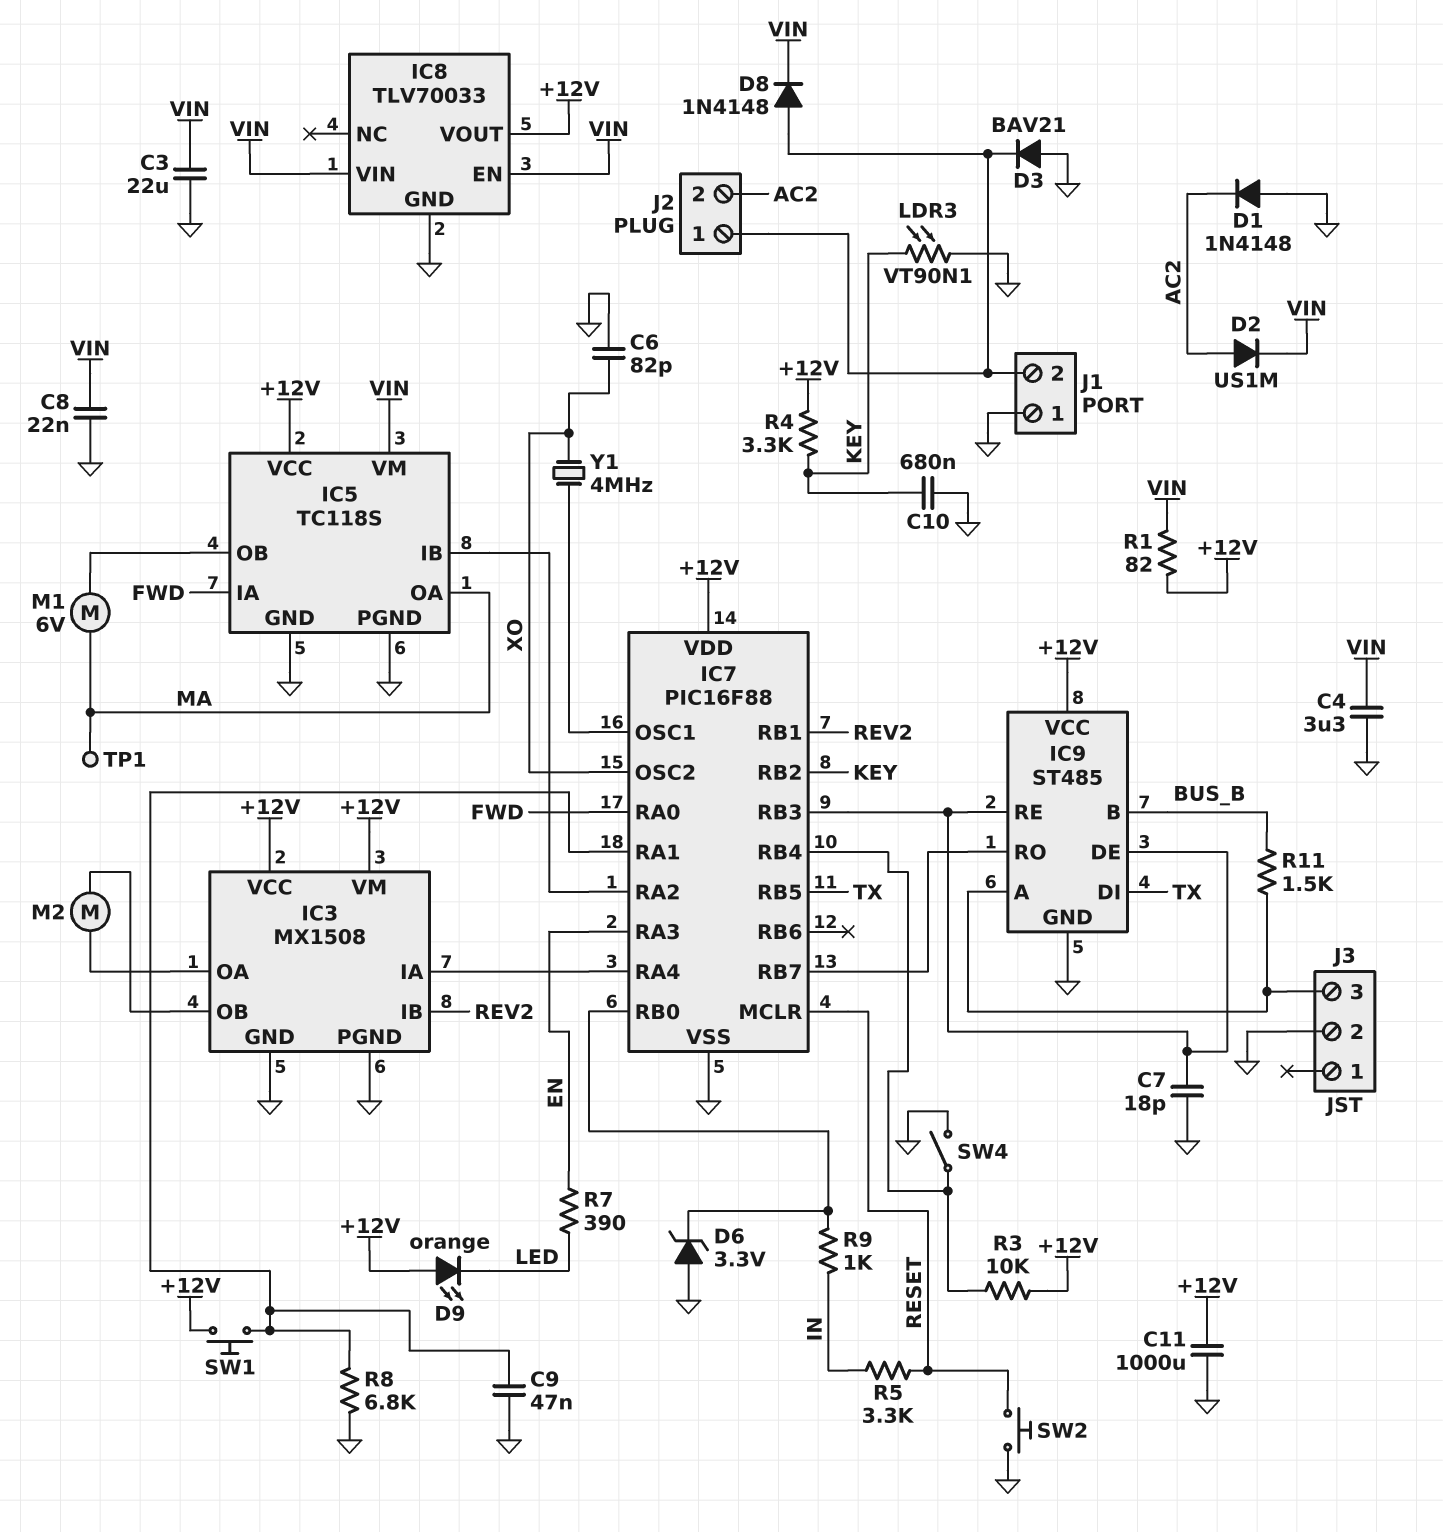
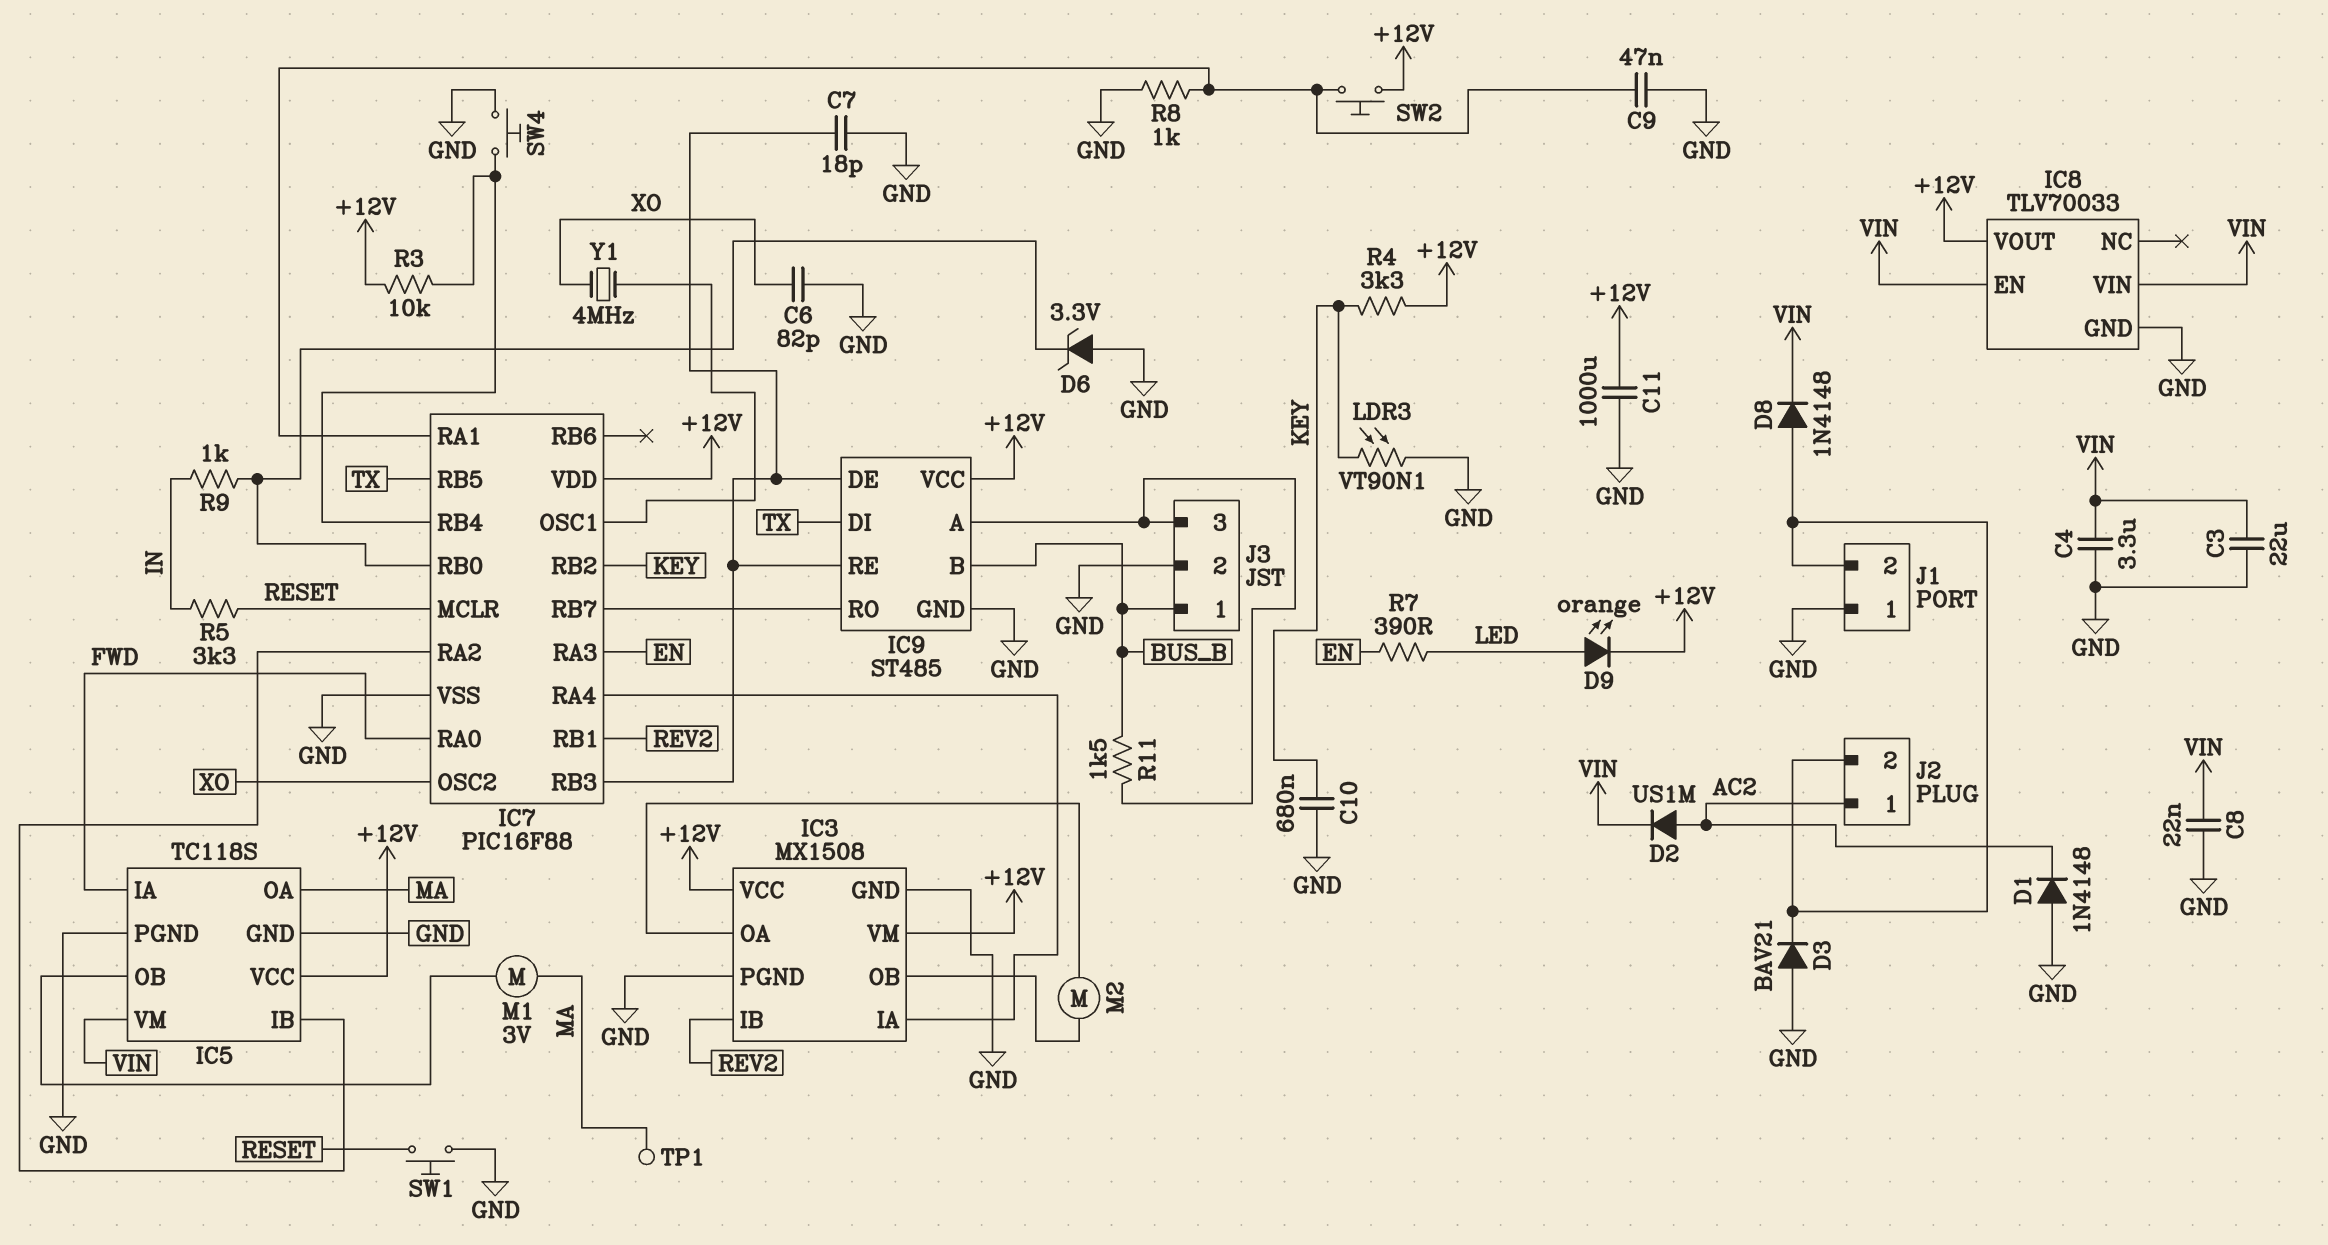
D9: LED orange (A +12V, K LED) -> LED orange (A LED, K +12V)
J2 pin 1: J1/2 -> AC2
J2 pin 2: AC2 -> J1/2
J3 pin 1: none -> BUS_B
M1: motor 6V (IC5/OB, MA) -> motor 3V (IC5/OB, MA)
R1: 82 (+12V, VIN) -> none
R8: 6.8k (GND, IC7/RA1) -> 1k (GND, IC7/RA1)
SW1: button (+12V, IC7/RA1) -> button (GND, RESET)
SW2: button (GND, RESET) -> button (+12V, IC7/RA1)
SW4: switch (GND, IC7/RB4) -> button (GND, IC7/RB4)

